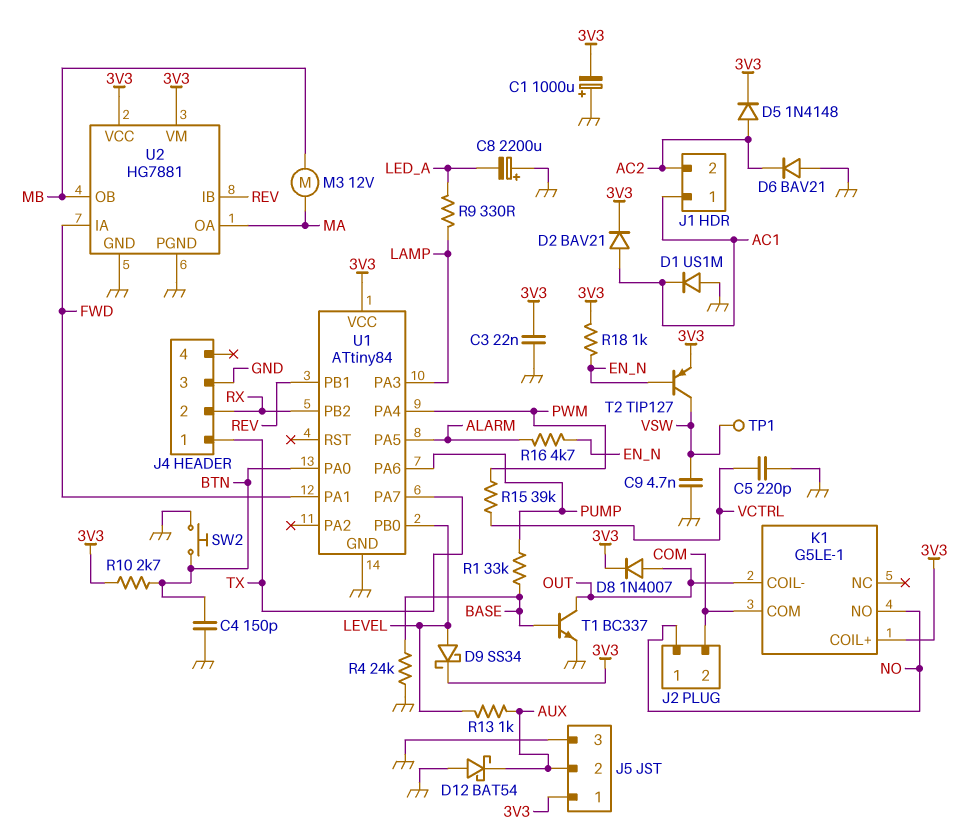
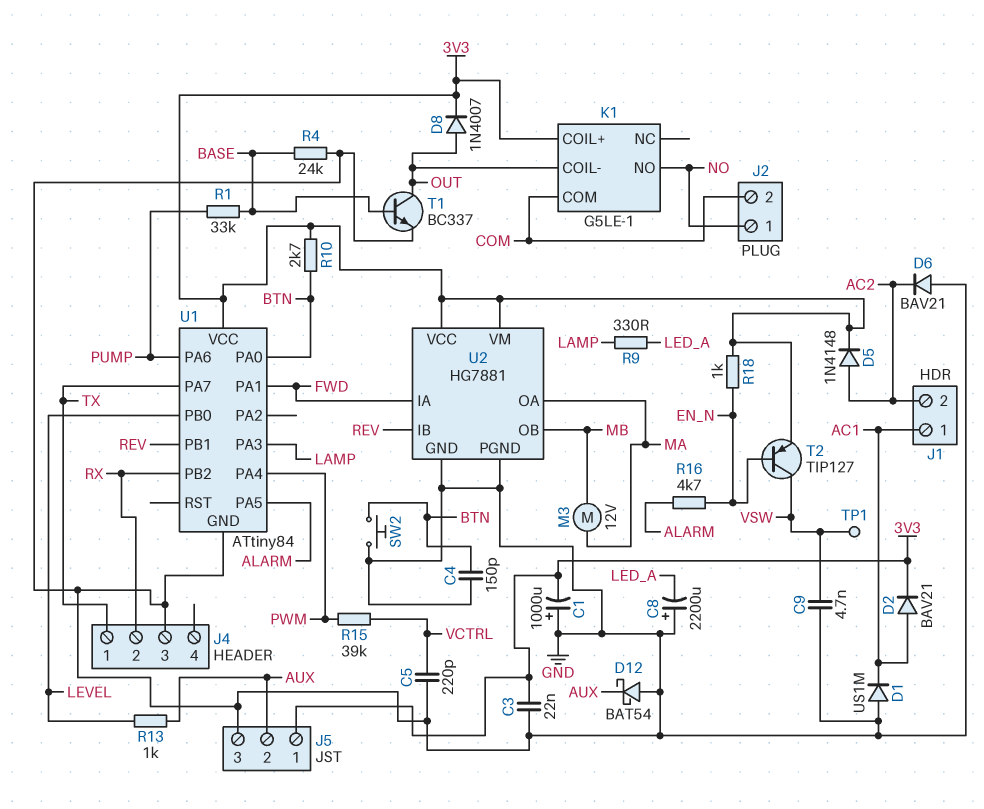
D9: schottky SS34 (A LEVEL, K 3V3) -> none

